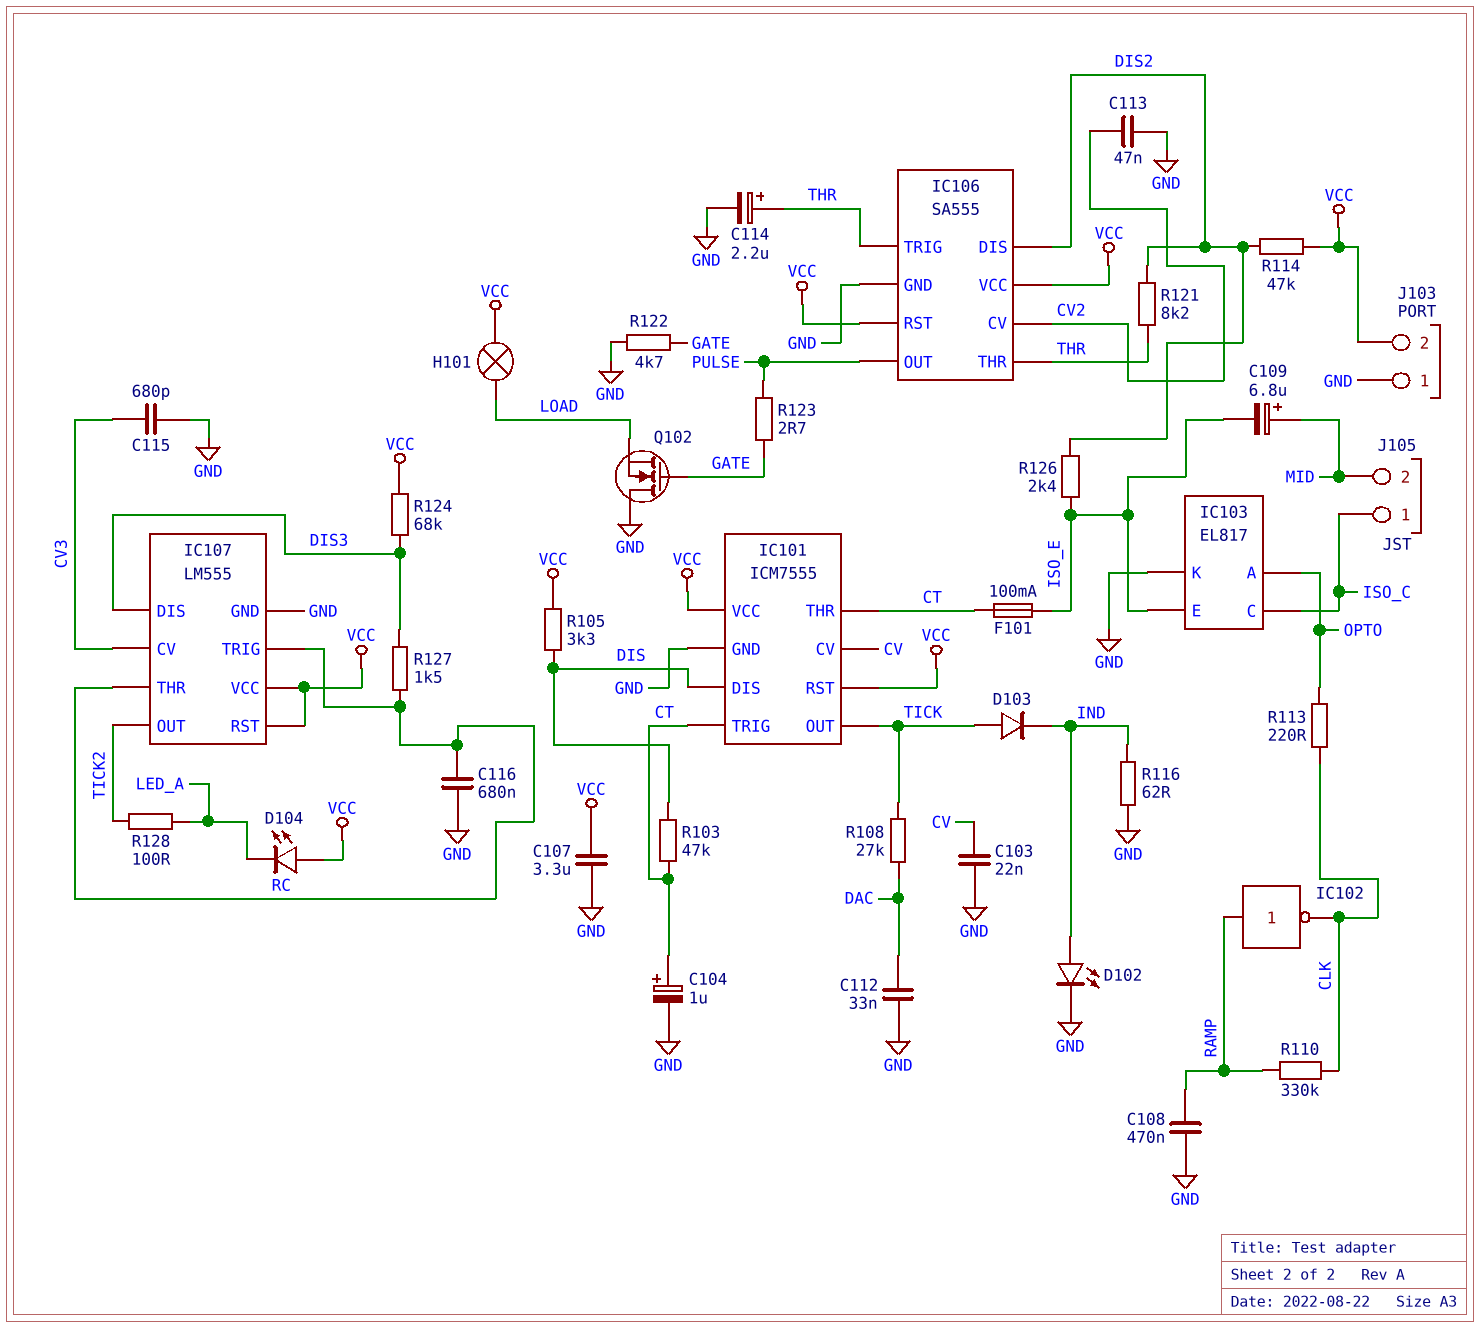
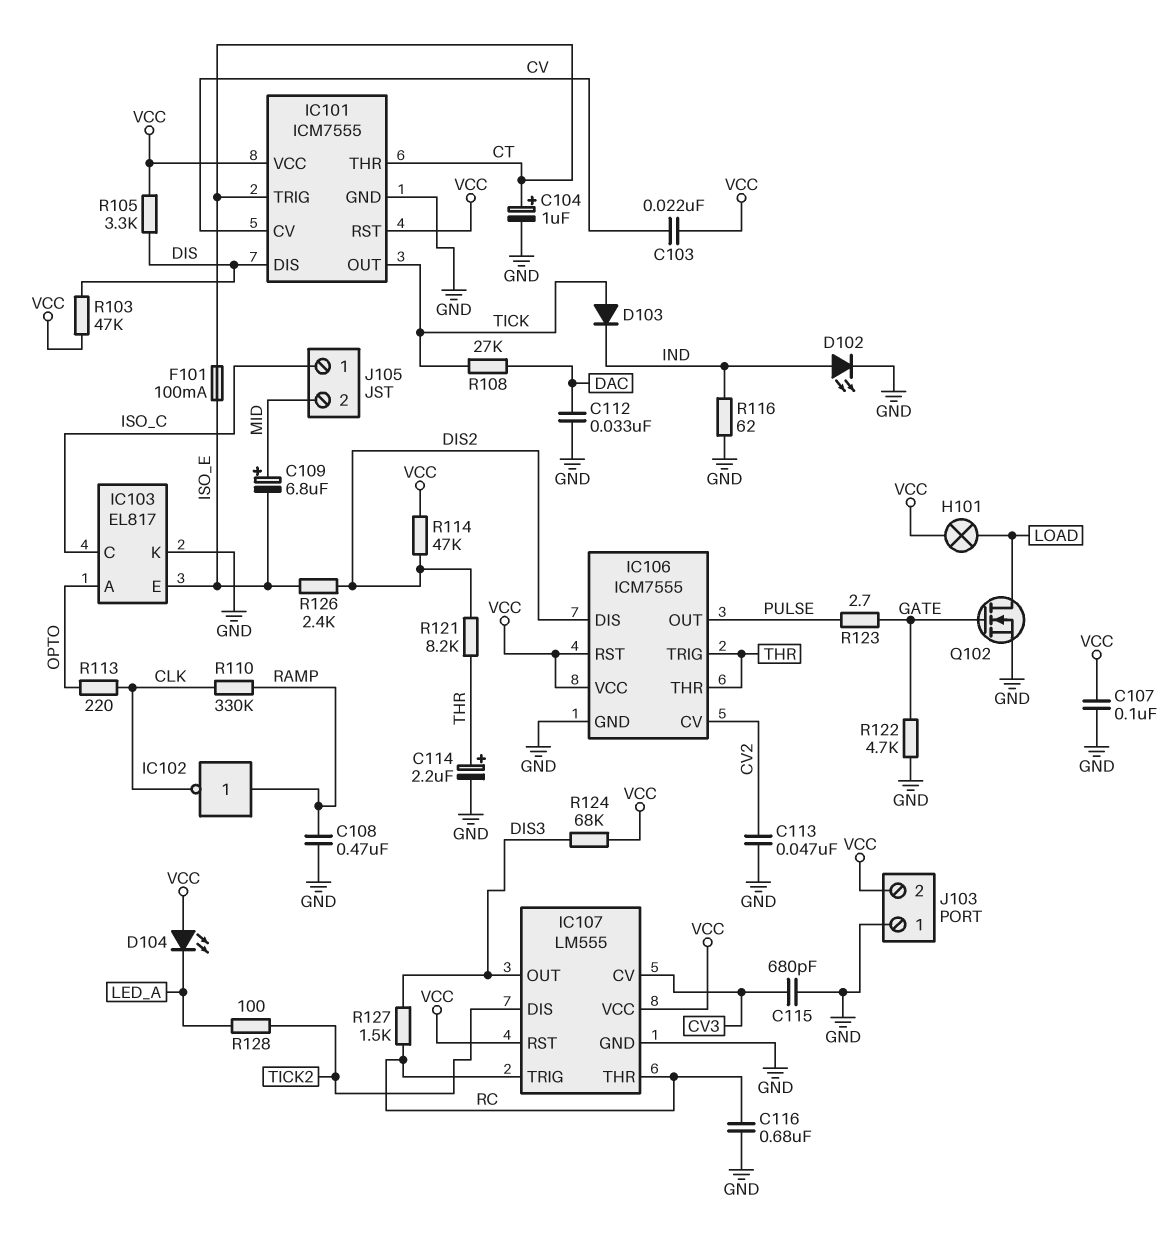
C103: 22nF (CV, GND) -> 22nF (CV, VCC)
C107: 3.3uF (GND, VCC) -> 100nF (GND, VCC)
IC106: SA555 -> ICM7555
IC107 pin DIS: DIS3 -> TICK2
IC107 pin OUT: TICK2 -> DIS3
Q102: NMOS (G GATE, D GND, S LOAD) -> NMOS (G GATE, D LOAD, S GND)
R103: 47k (CT, DIS) -> 47k (DIS, VCC)

